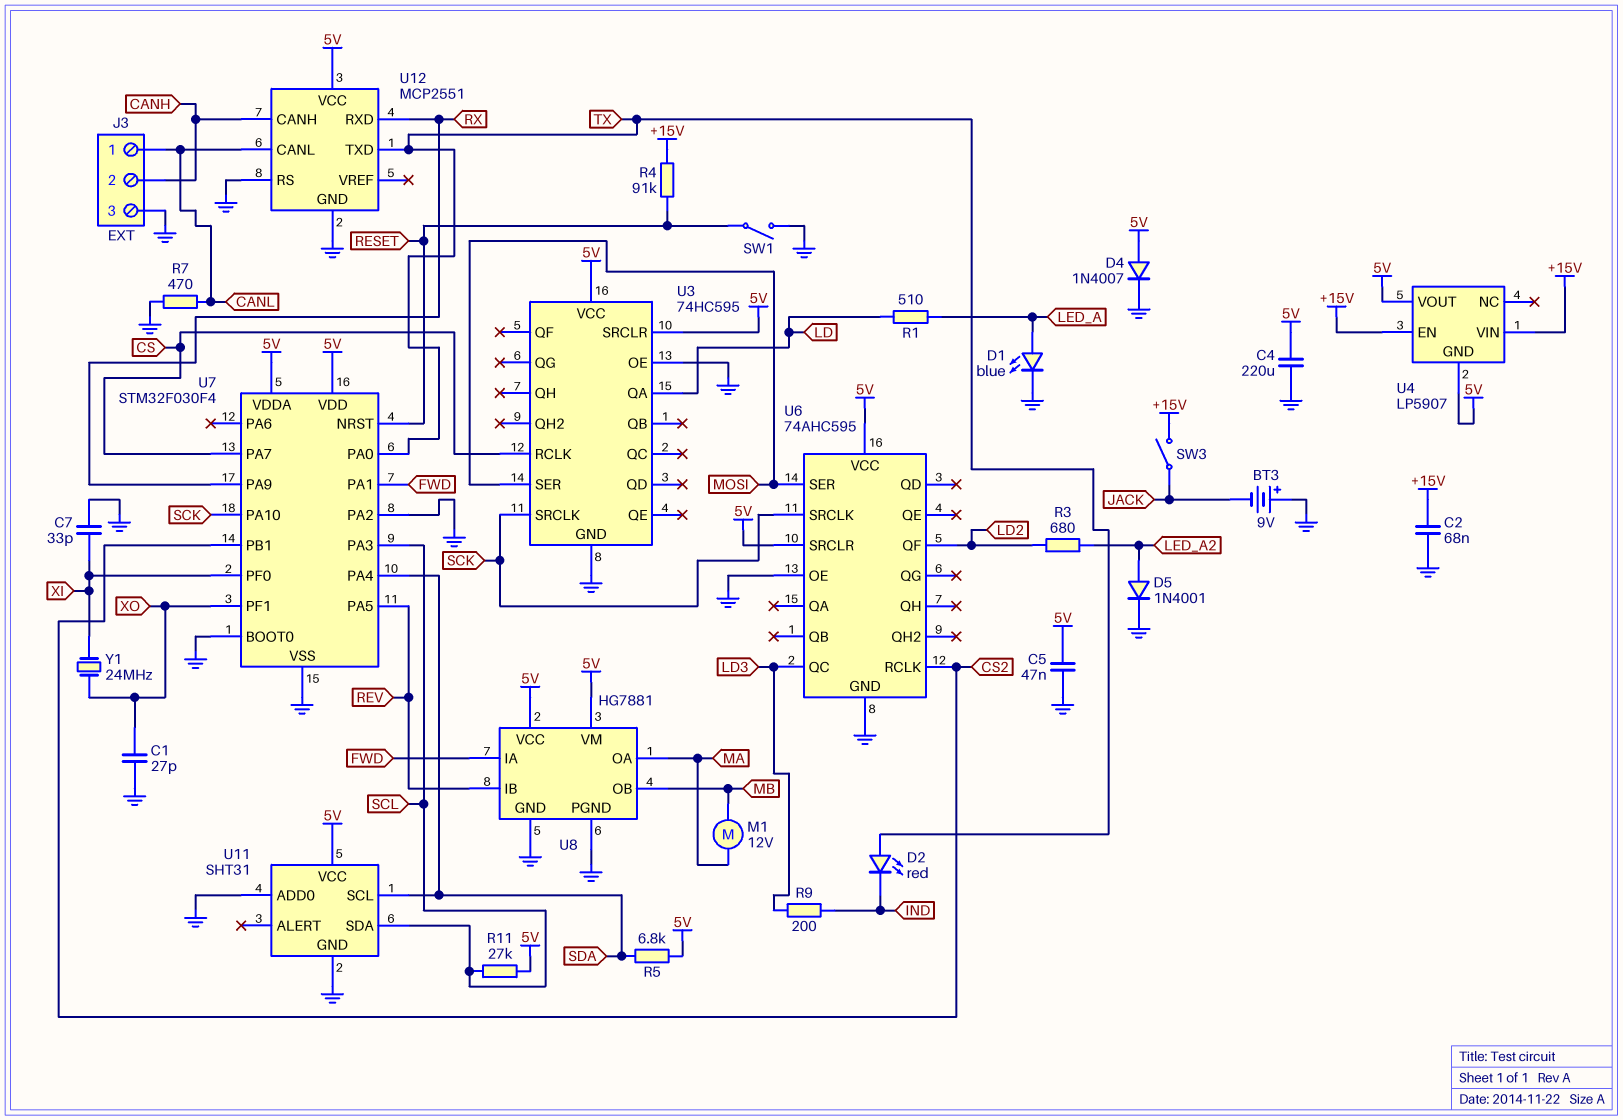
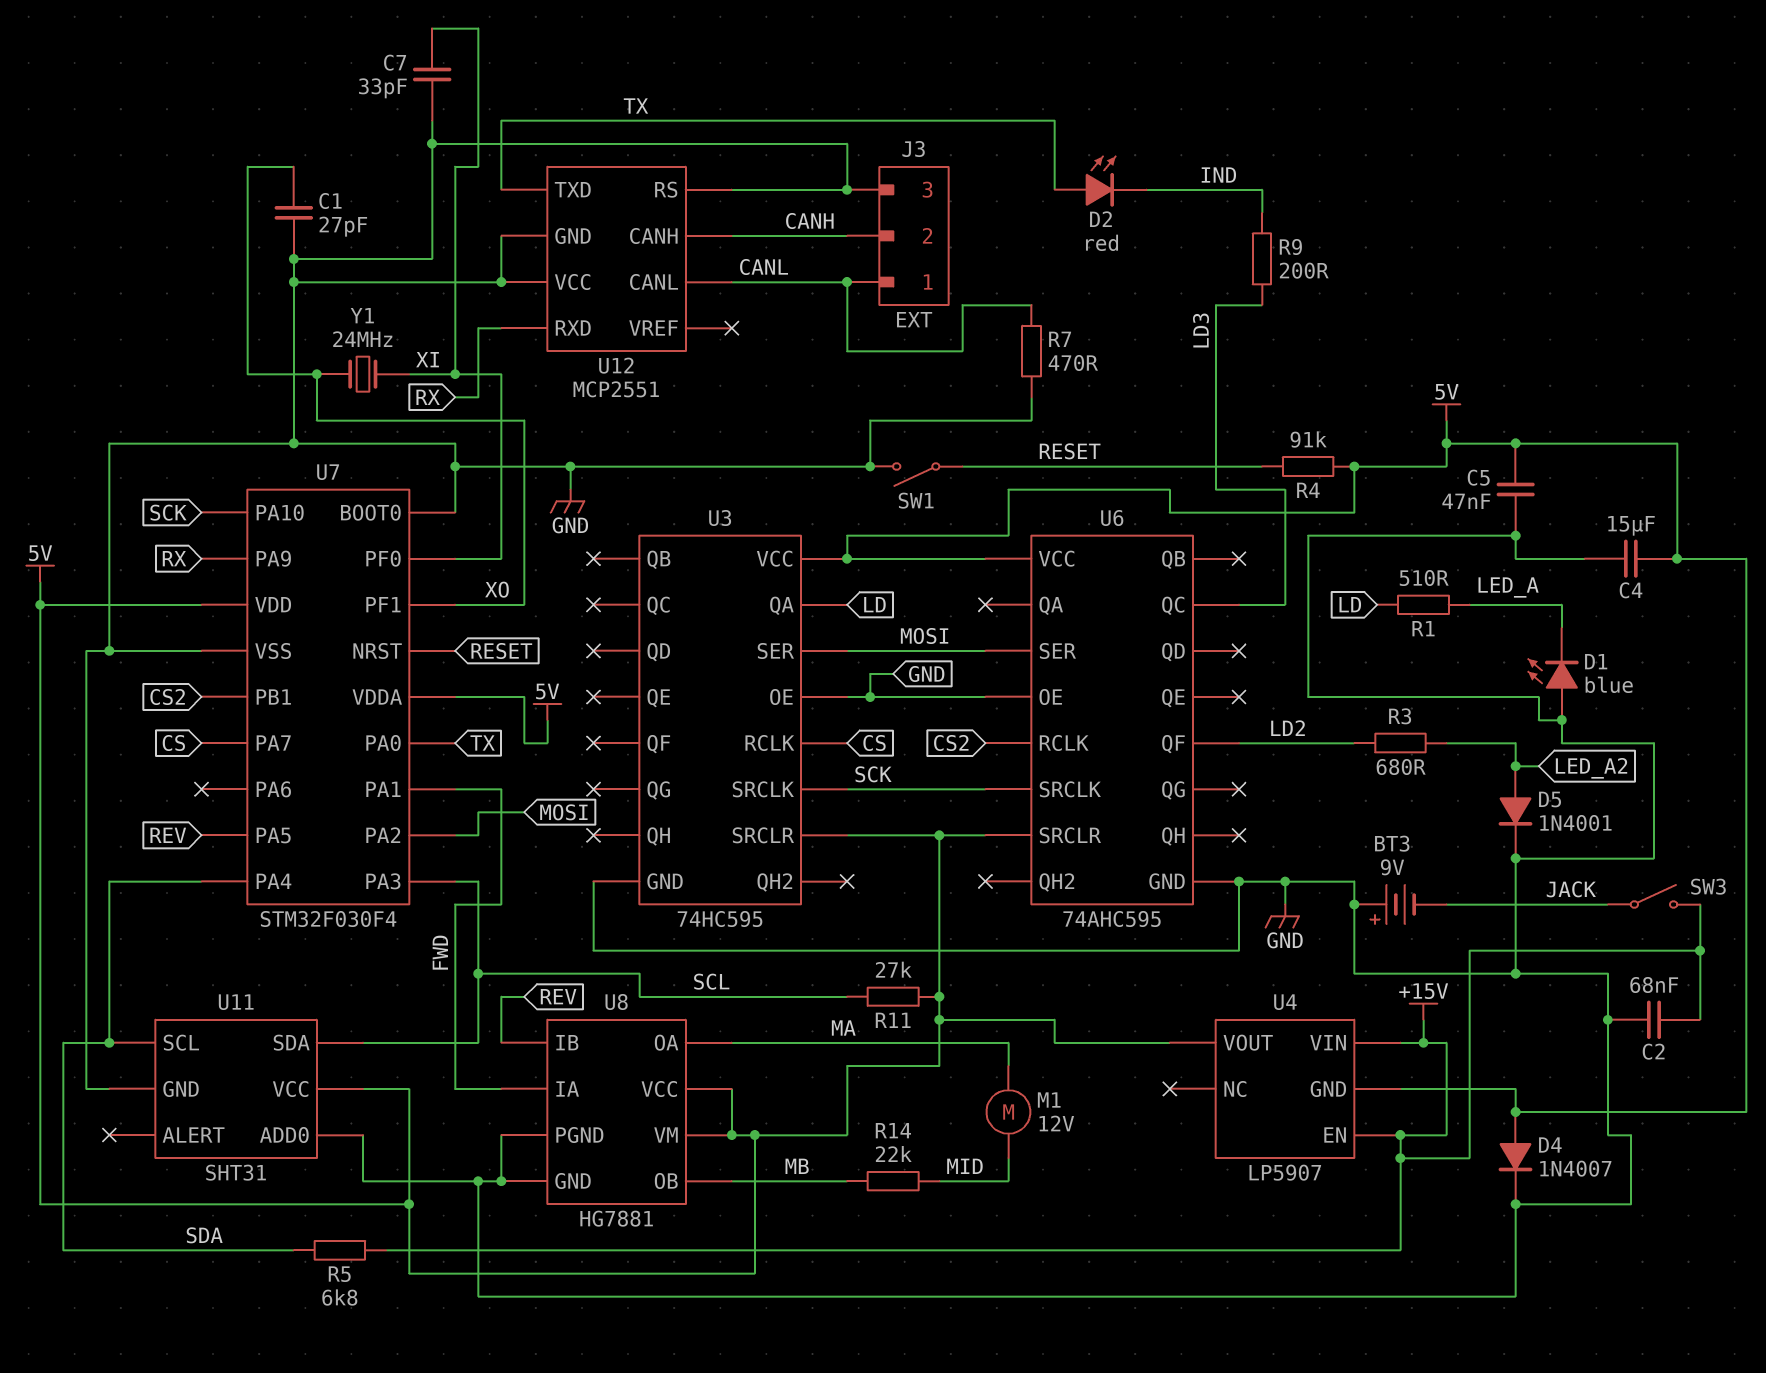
C4: 220uF (5V, GND) -> 15uF (5V, GND)
D1: LED blue (A LED_A, K GND) -> LED blue (A GND, K LED_A)
M1: motor 12V (MA, MB) -> motor 12V (MA, MID)
R4: 91k (+15V, RESET) -> 91k (5V, RESET)
R5: 6.8k (5V, SDA) -> 6.8k (+15V, SDA)
R14: none -> 22k (MB, MID)
U7 pin PA2: GND -> MOSI
U12 pin VCC: 5V -> GND

